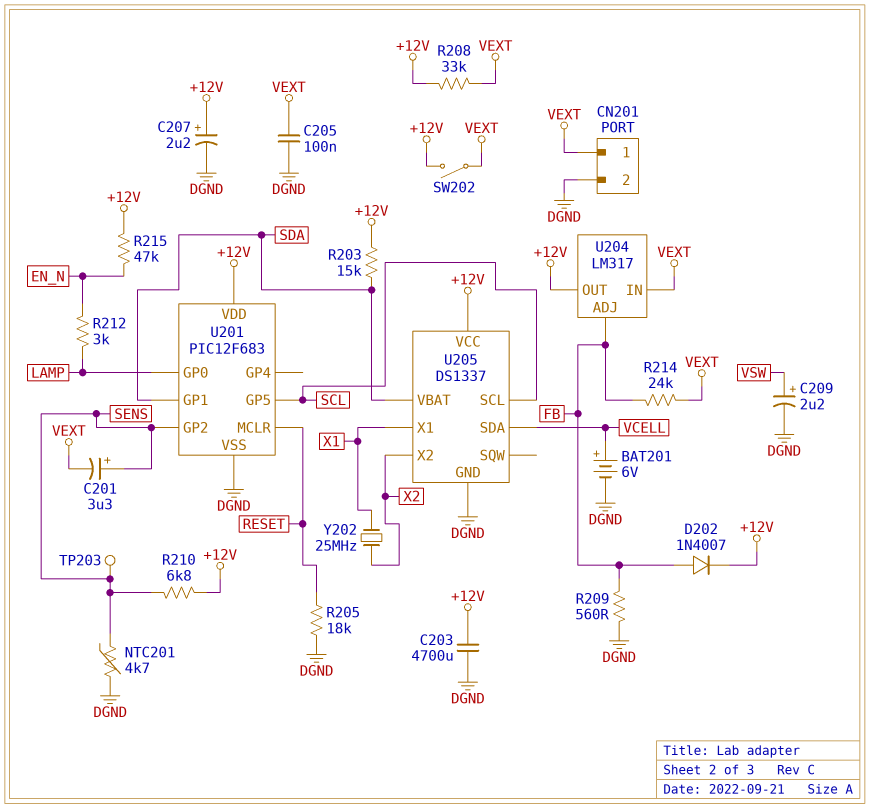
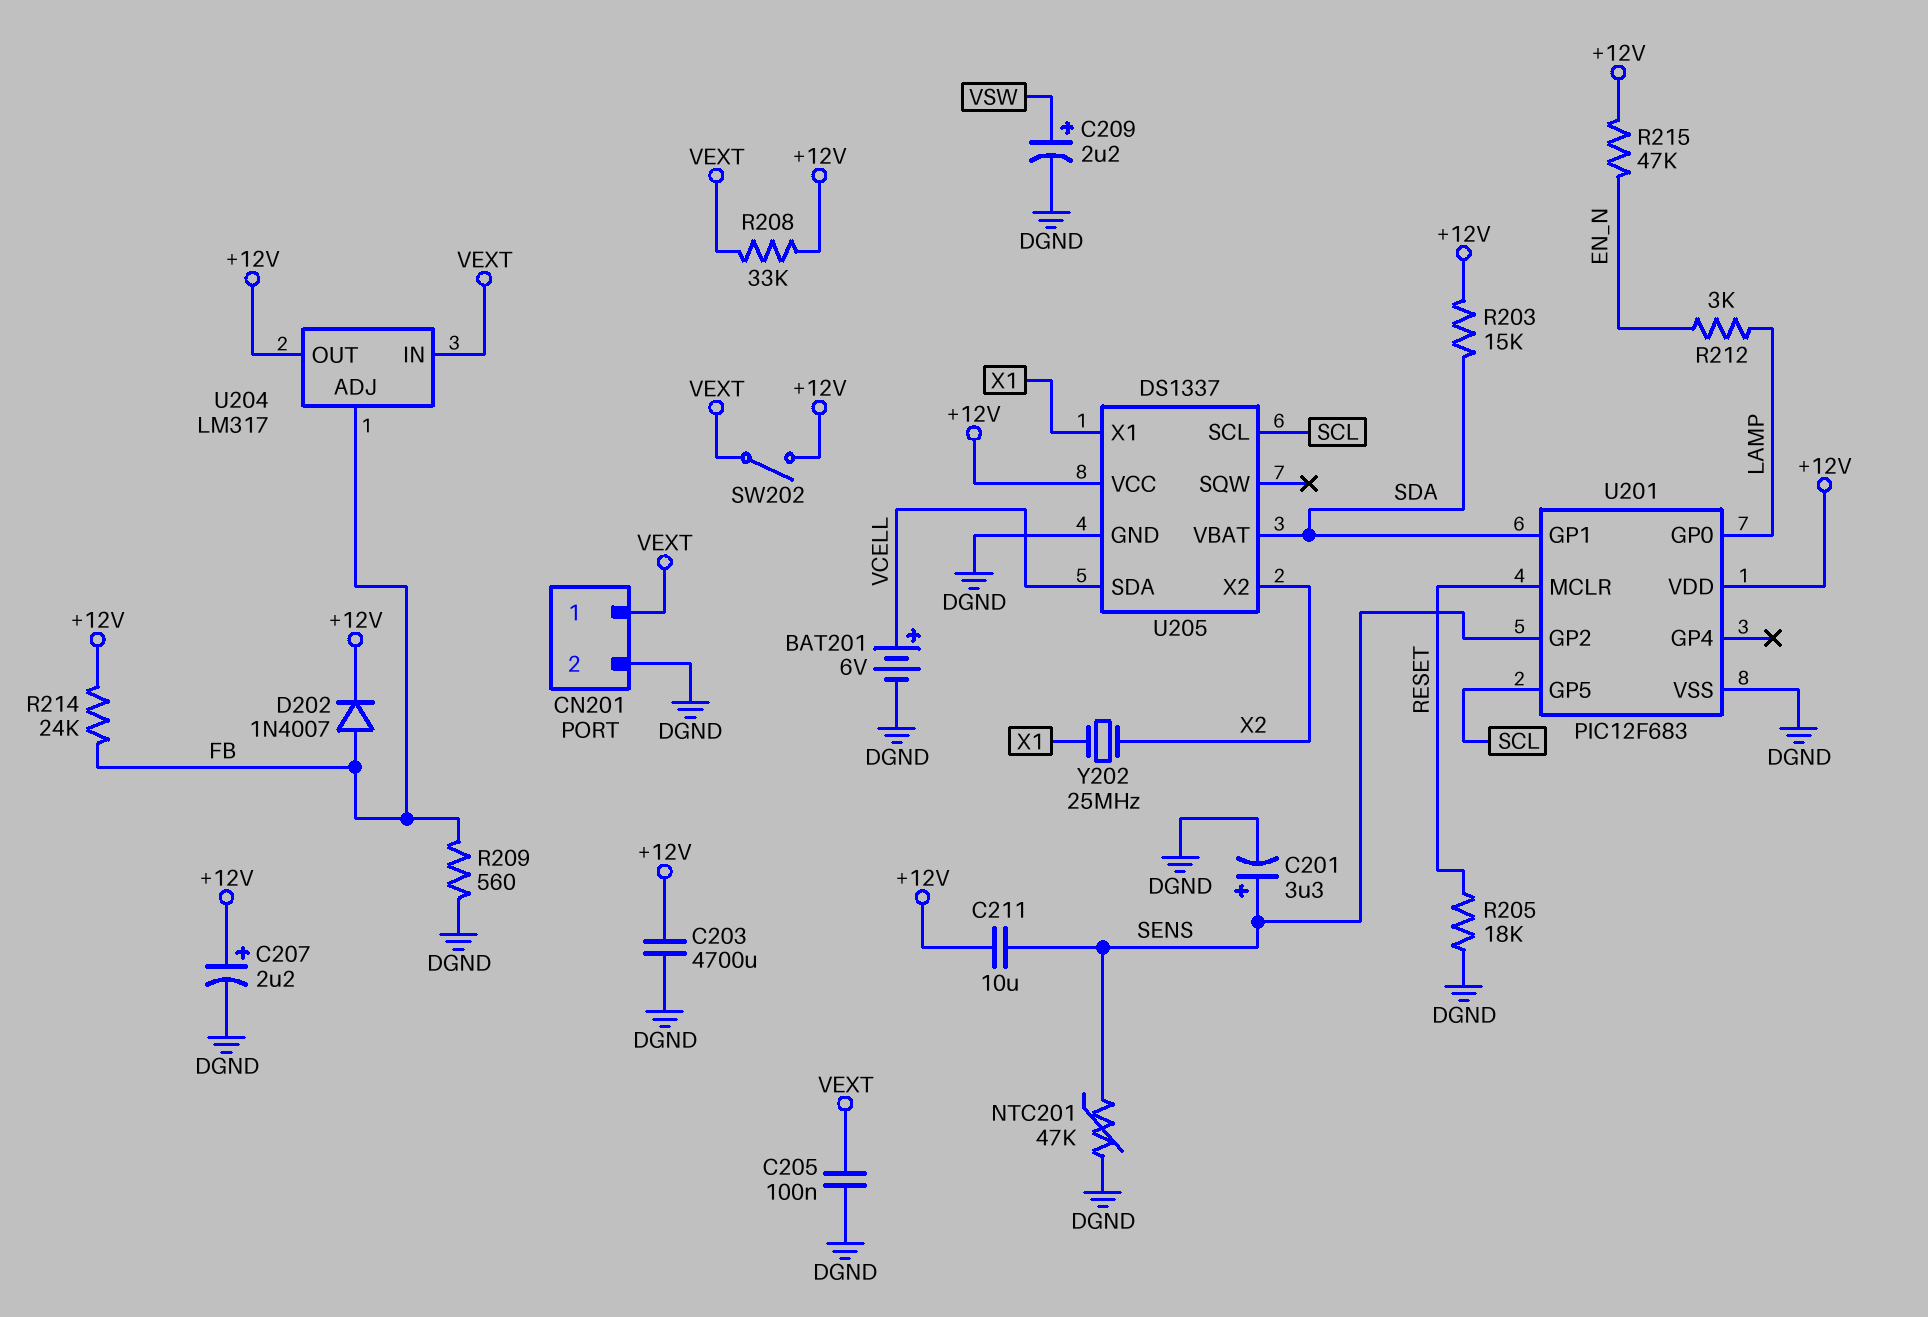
C201: 3.3uF (plus SENS, minus VEXT) -> 3.3uF (plus SENS, minus DGND)
C211: none -> 10uF (+12V, SENS)
NTC201: 4.7k (DGND, SENS) -> 47k (DGND, SENS)
R210: 6.8k (+12V, SENS) -> none
R214: 24k (FB, VEXT) -> 24k (+12V, FB)
TP203: test point (SENS) -> none

